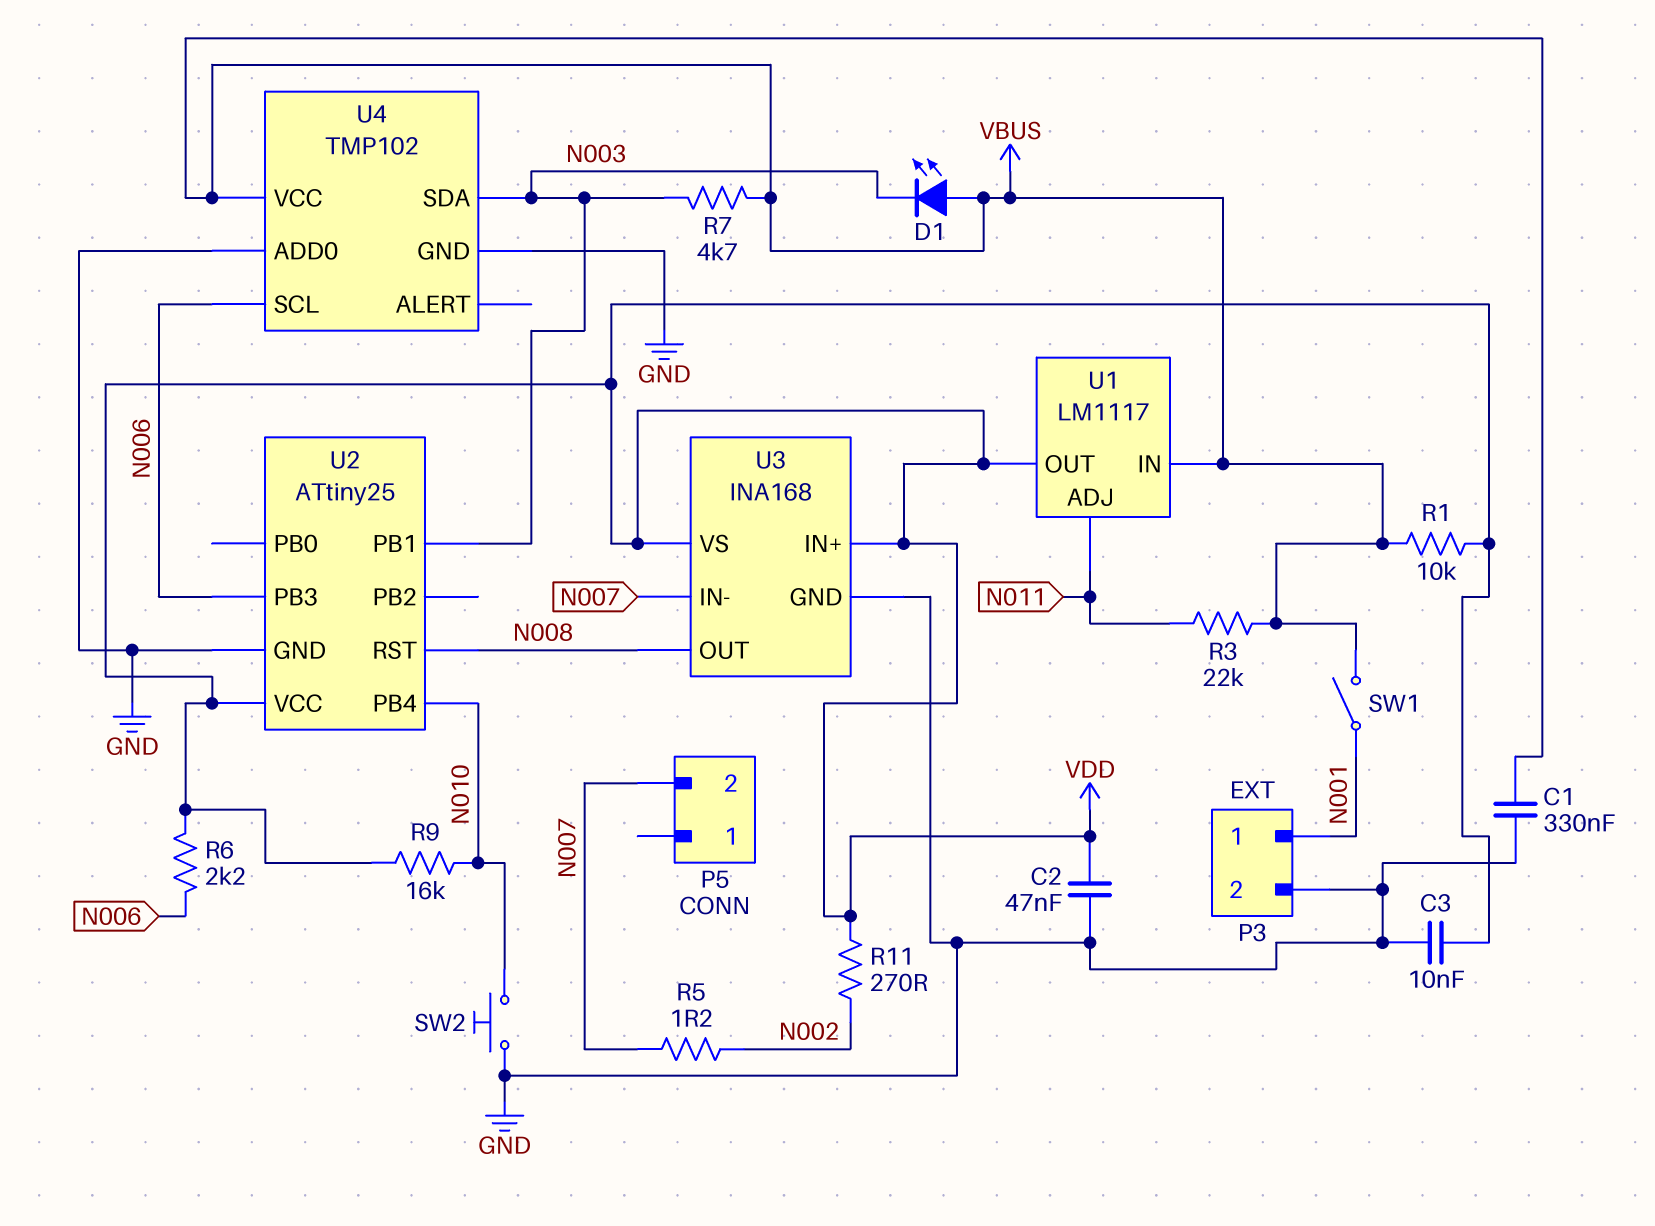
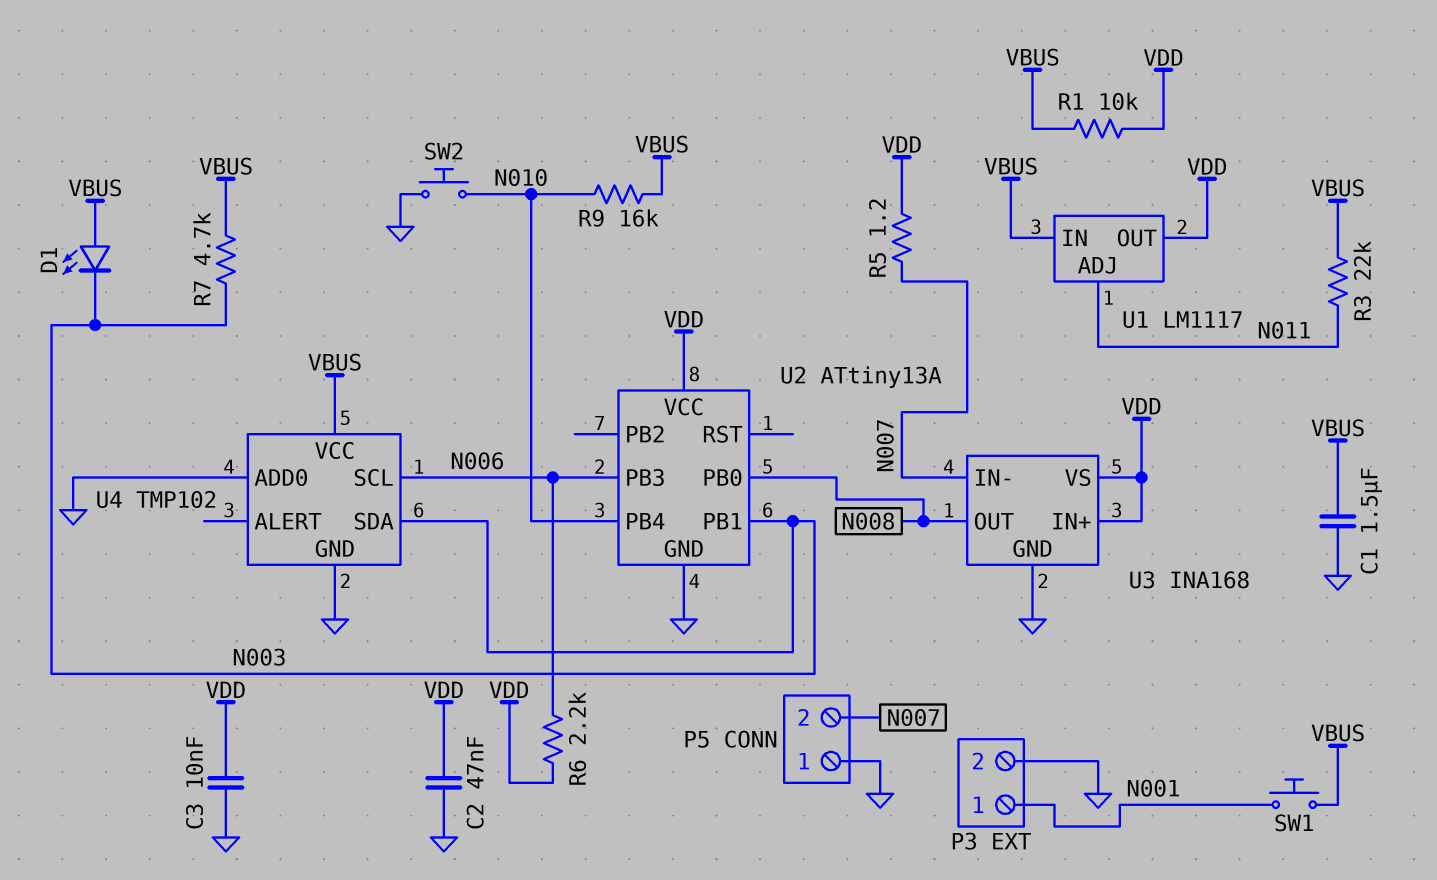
C1: 330nF (GND, VBUS) -> 1.5uF (GND, VBUS)
P5 pin 1: none -> GND
R5: 1.2 (N002, N007) -> 1.2 (N007, VDD)
R9: 16k (N010, VDD) -> 16k (N010, VBUS)
R11: 270 (N002, VDD) -> none
SW1: switch (N001, VBUS) -> button (N001, VBUS)
U2: ATtiny25 -> ATtiny13A
U2 pin PB0: none -> N008
U2 pin RST: N008 -> none

